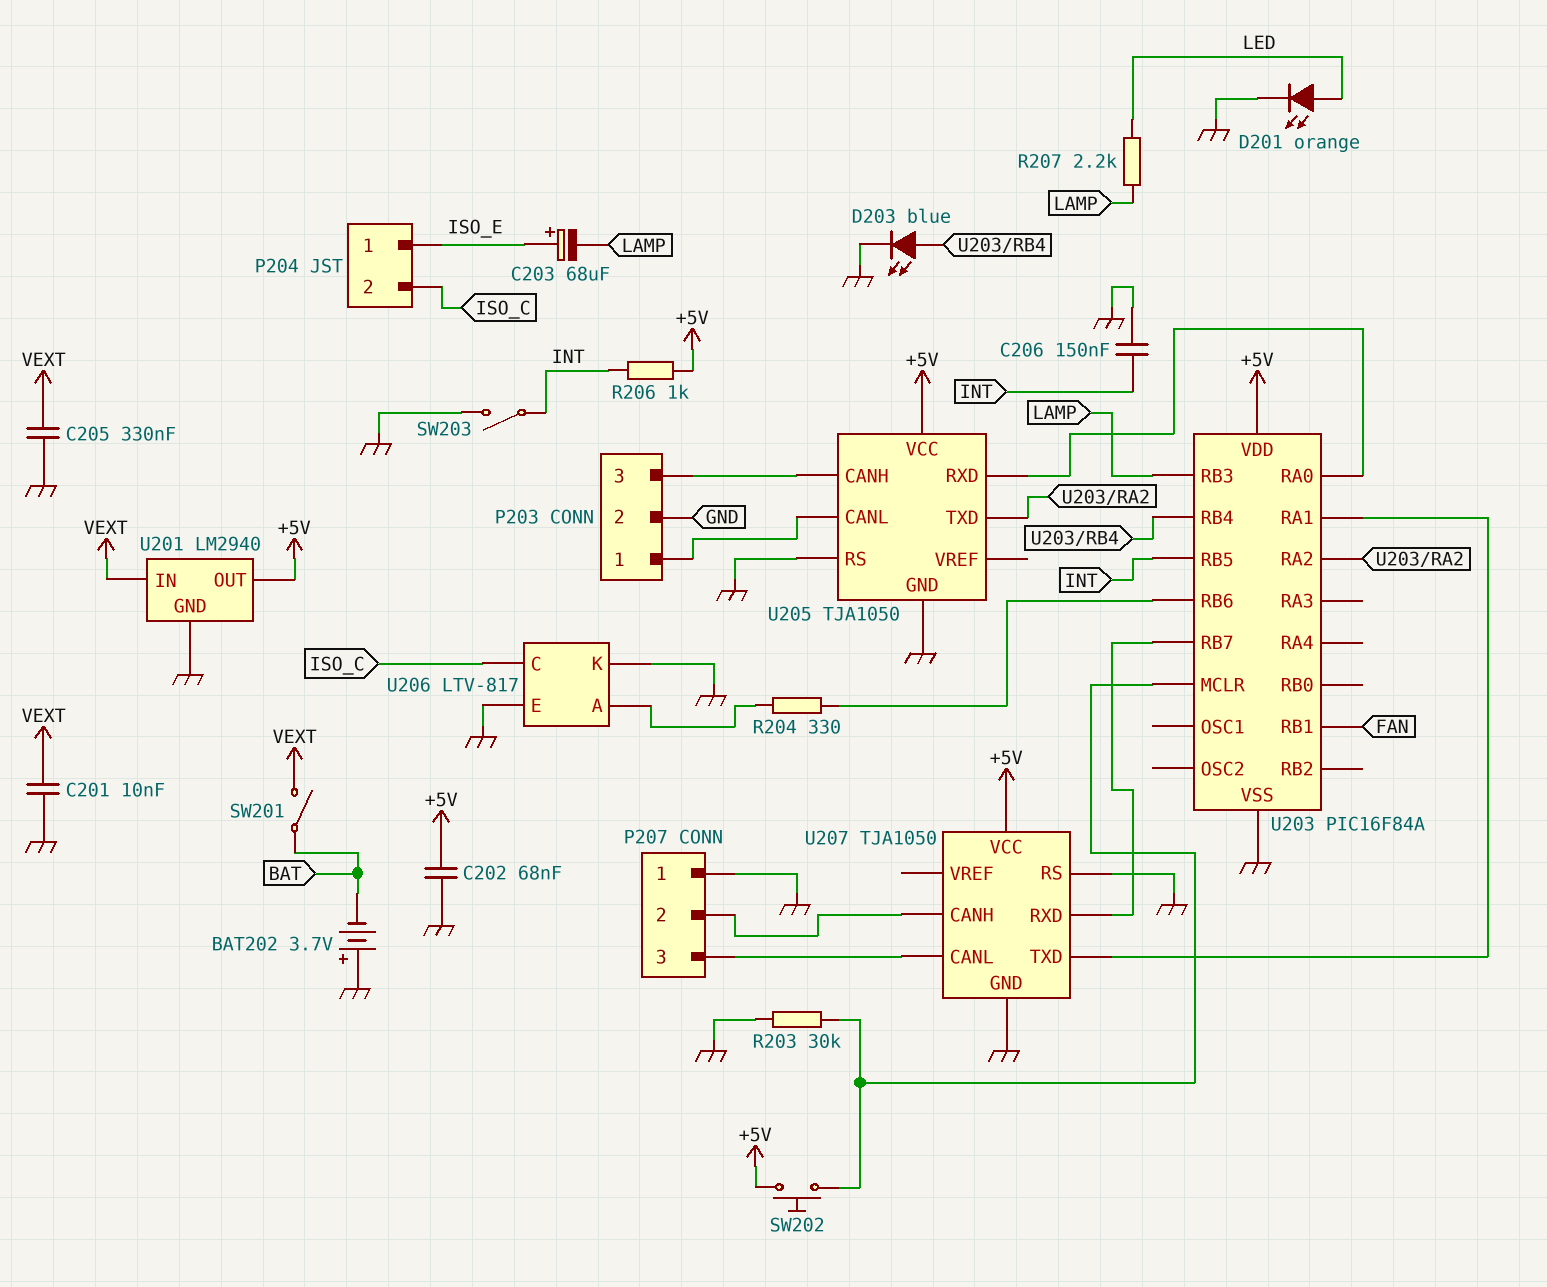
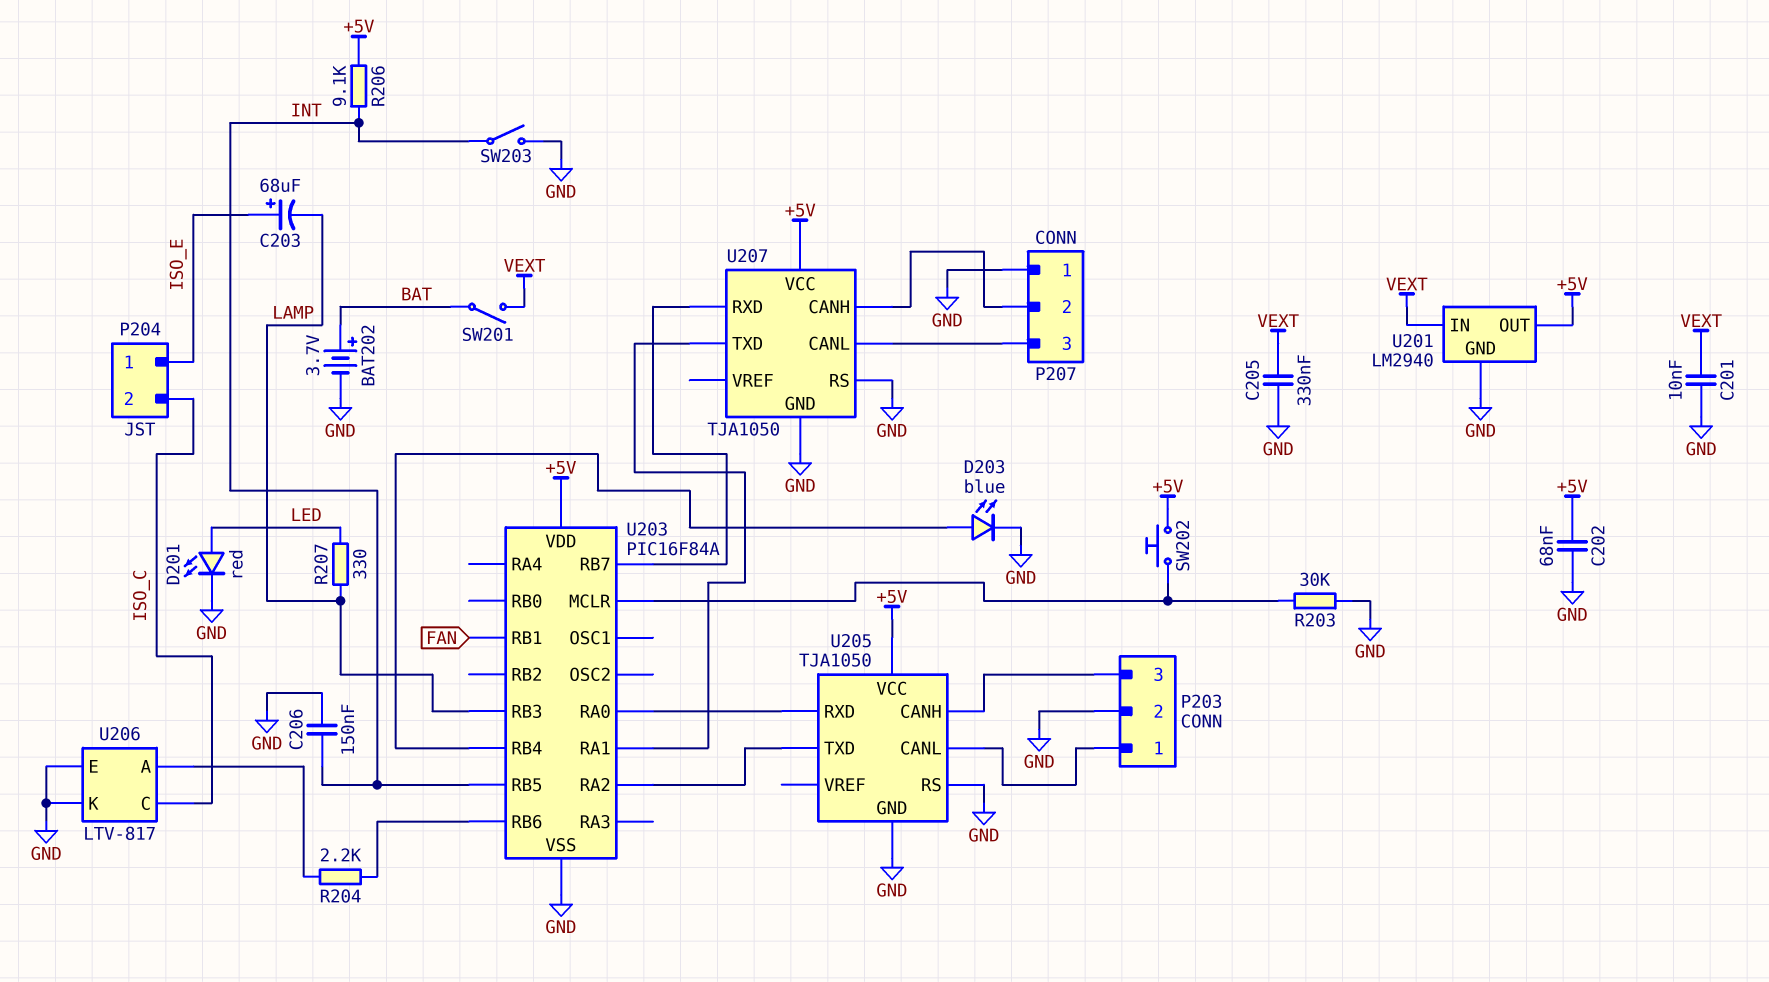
BAT202: 3.7V (plus GND, minus BAT) -> 3.7V (plus BAT, minus GND)
D201: LED orange (A LED, K GND) -> LED red (A LED, K GND)
R204: 330 (U203/RB6, U206/A) -> 2.2k (U203/RB6, U206/A)
R206: 1k (+5V, INT) -> 9.1k (+5V, INT)
R207: 2.2k (LAMP, LED) -> 330 (LAMP, LED)

